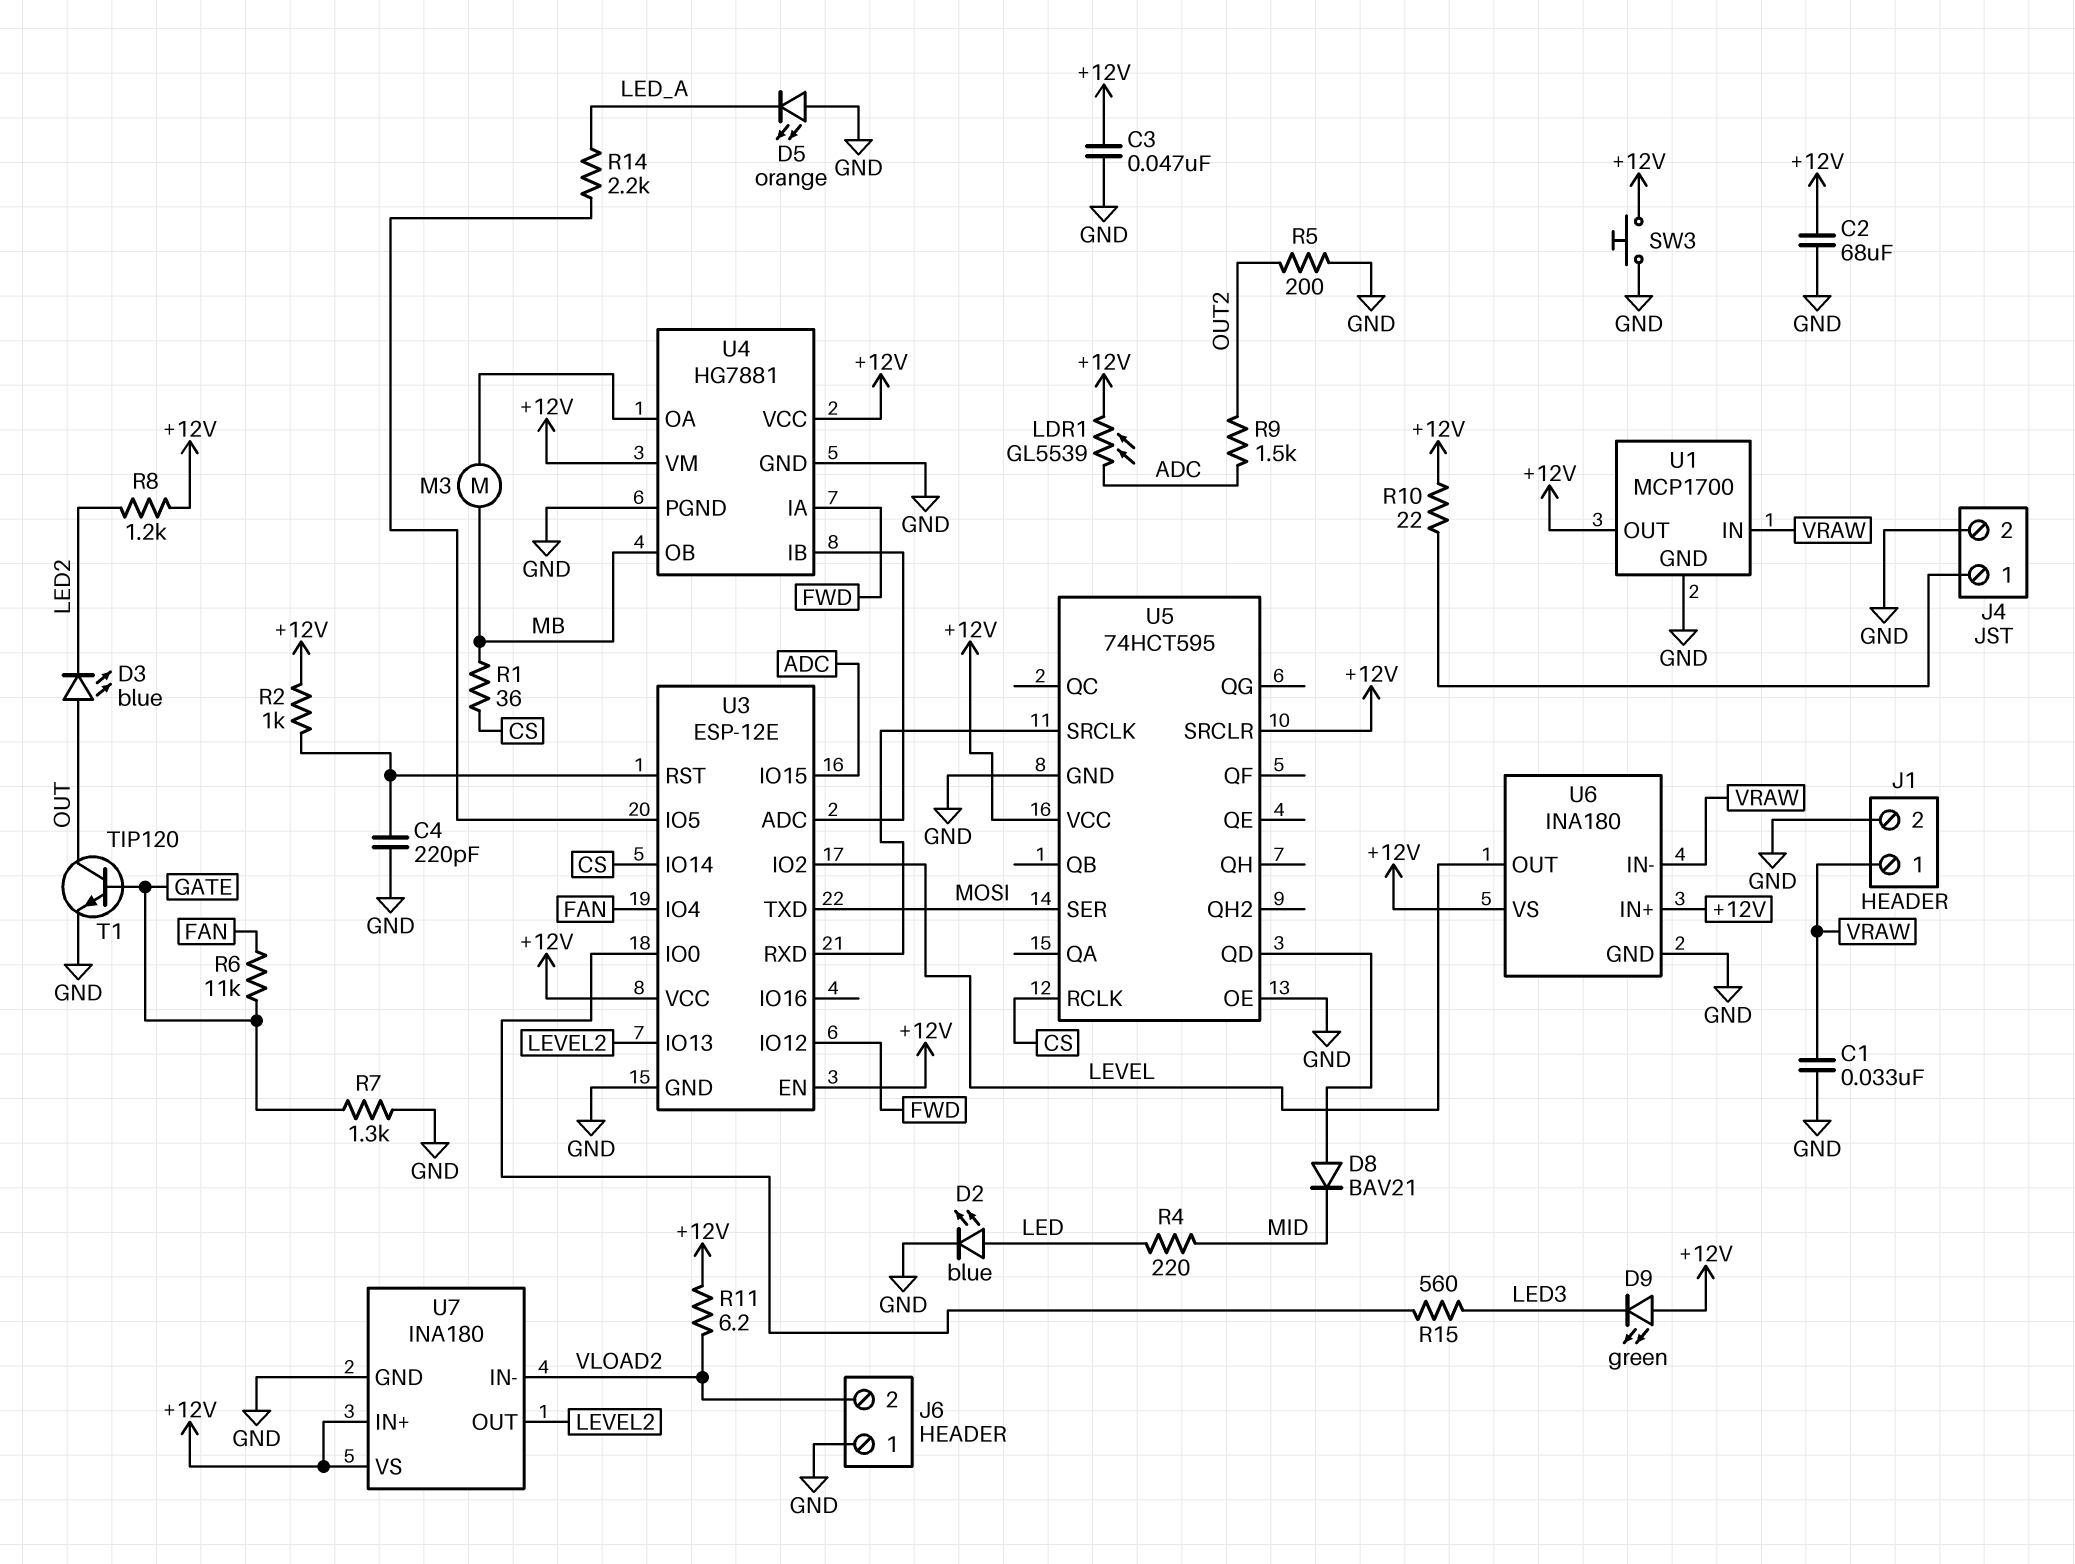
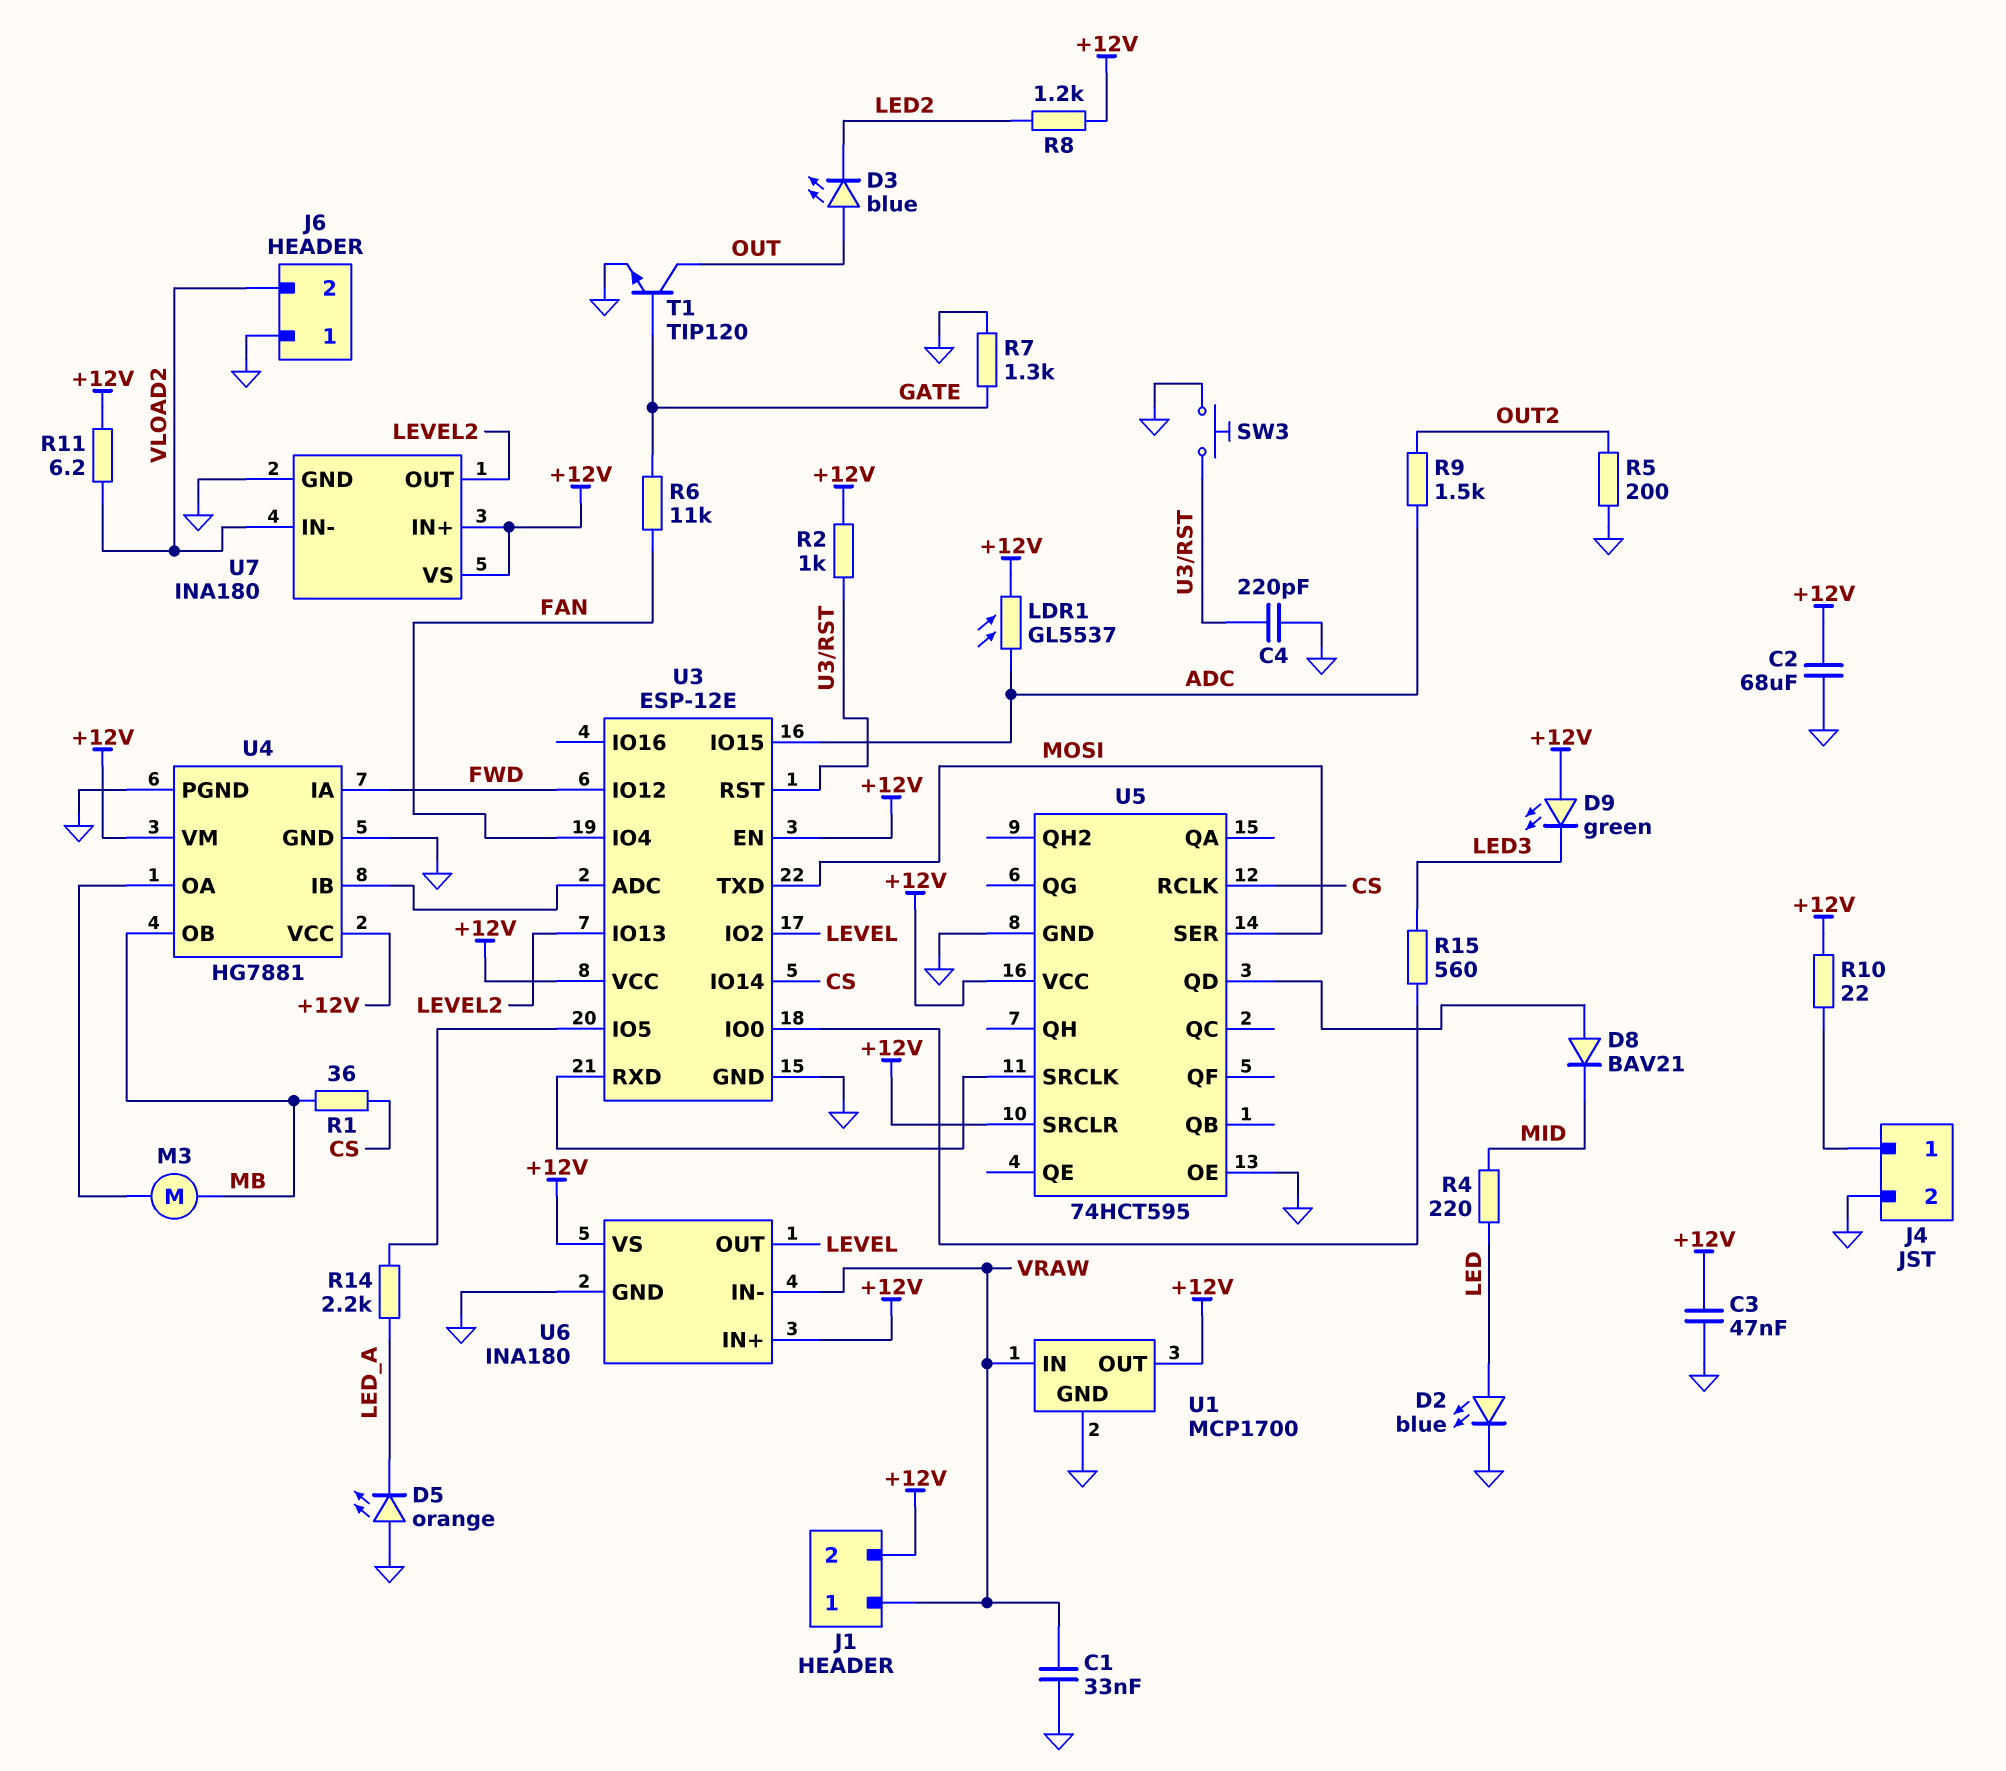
J1 pin 2: GND -> +12V
LDR1: GL5539 (+12V, ADC) -> GL5537 (+12V, ADC)
SW3: button (+12V, GND) -> button (GND, U3/RST)

